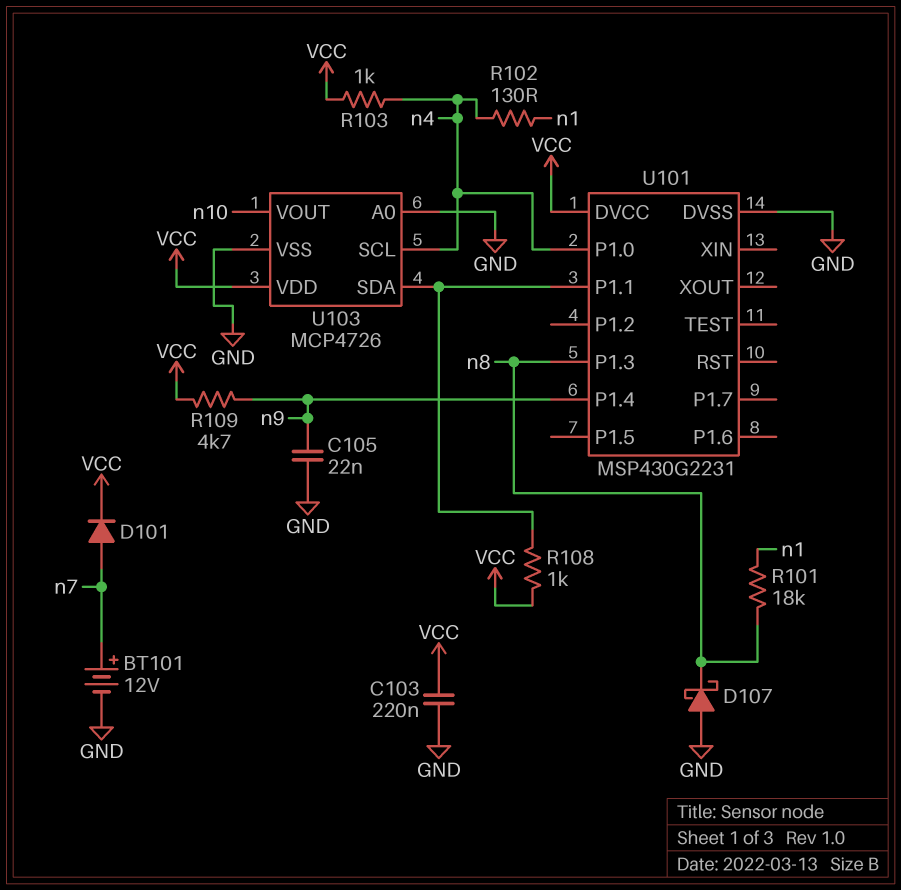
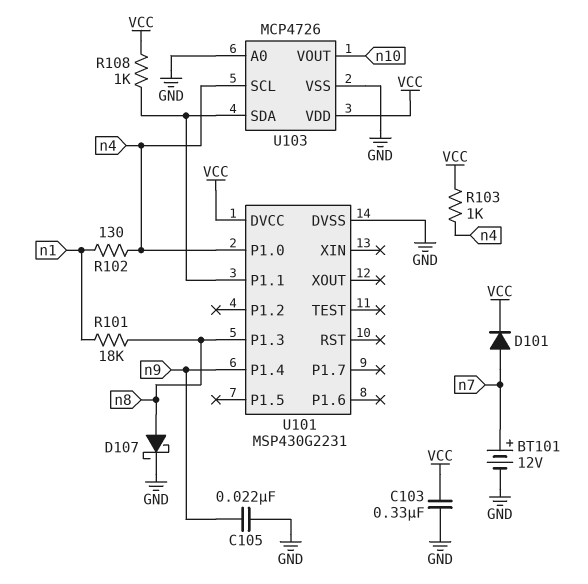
C103: 220nF (GND, VCC) -> 330nF (GND, VCC)
D107: schottky (A GND, K n8) -> schottky (A n8, K GND)
R109: 4.7k (VCC, n9) -> none

